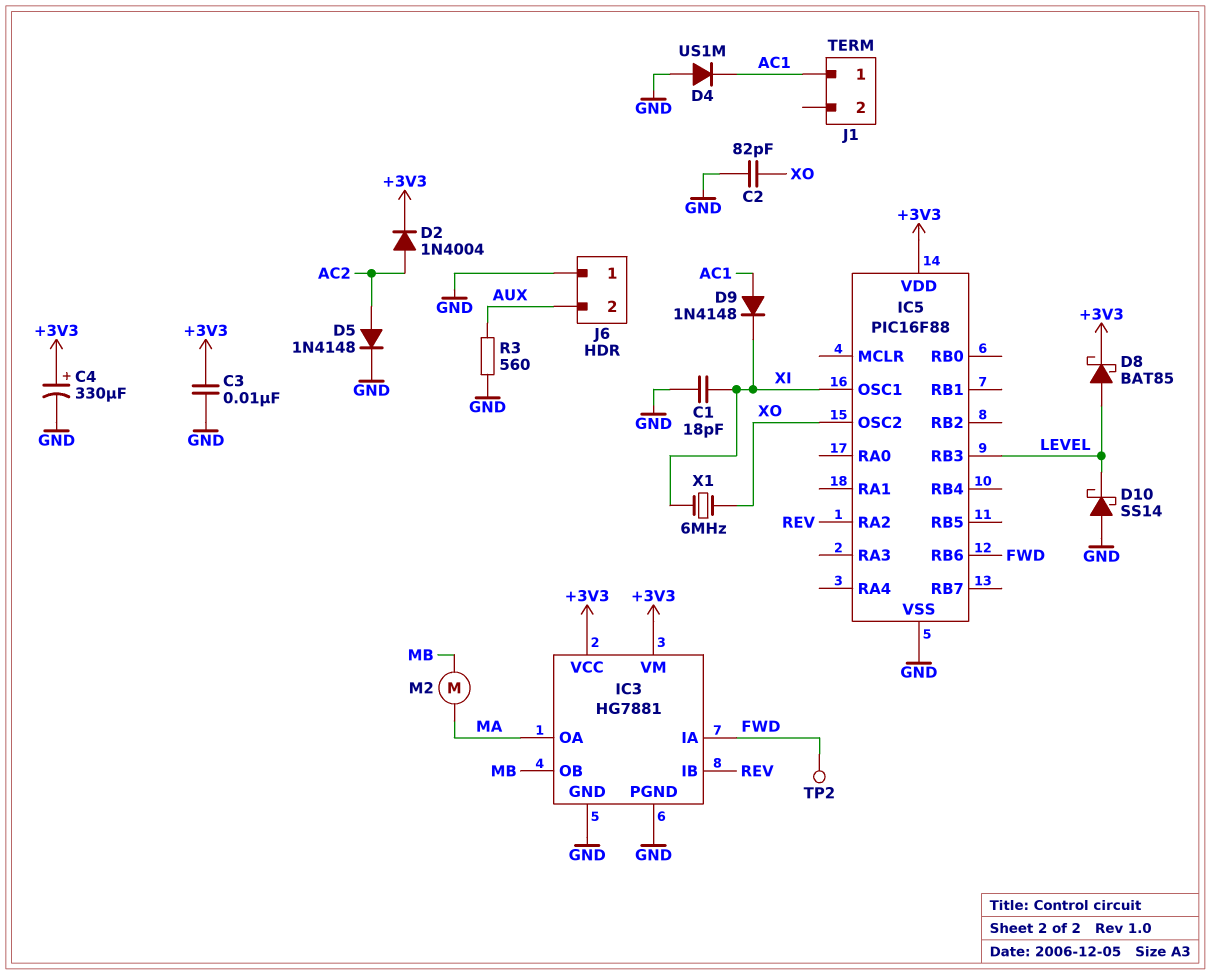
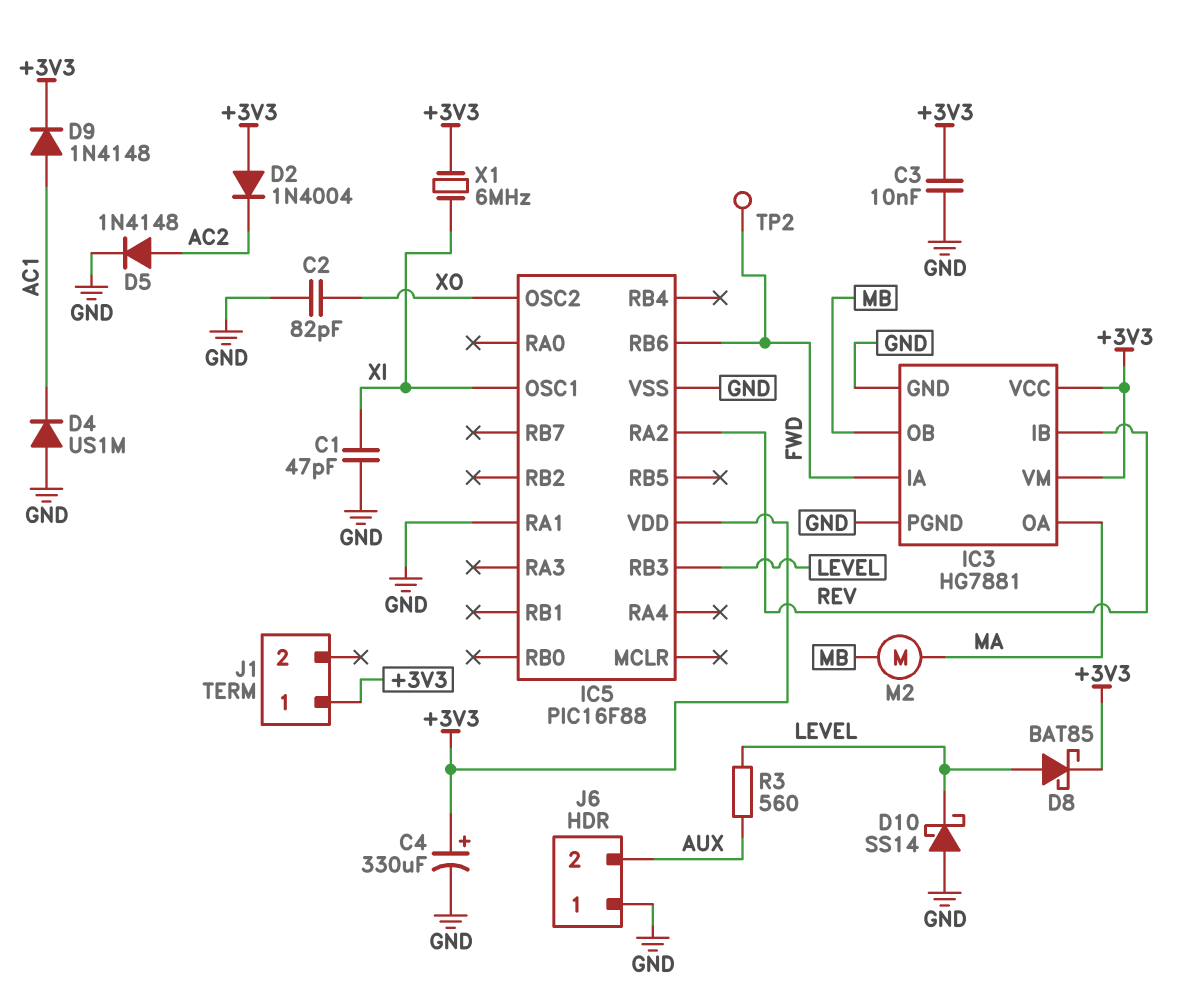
C1: 18pF (GND, XI) -> 47pF (GND, XI)
D2: diode 1N4004 (A AC2, K +3V3) -> diode 1N4004 (A +3V3, K AC2)
D9: diode 1N4148 (A AC1, K XI) -> diode 1N4148 (A AC1, K +3V3)
IC5 pin RA1: none -> GND
J1 pin 1: AC1 -> +3V3
R3: 560 (AUX, GND) -> 560 (AUX, LEVEL)
X1: 6MHz (XI, XO) -> 6MHz (+3V3, XI)

